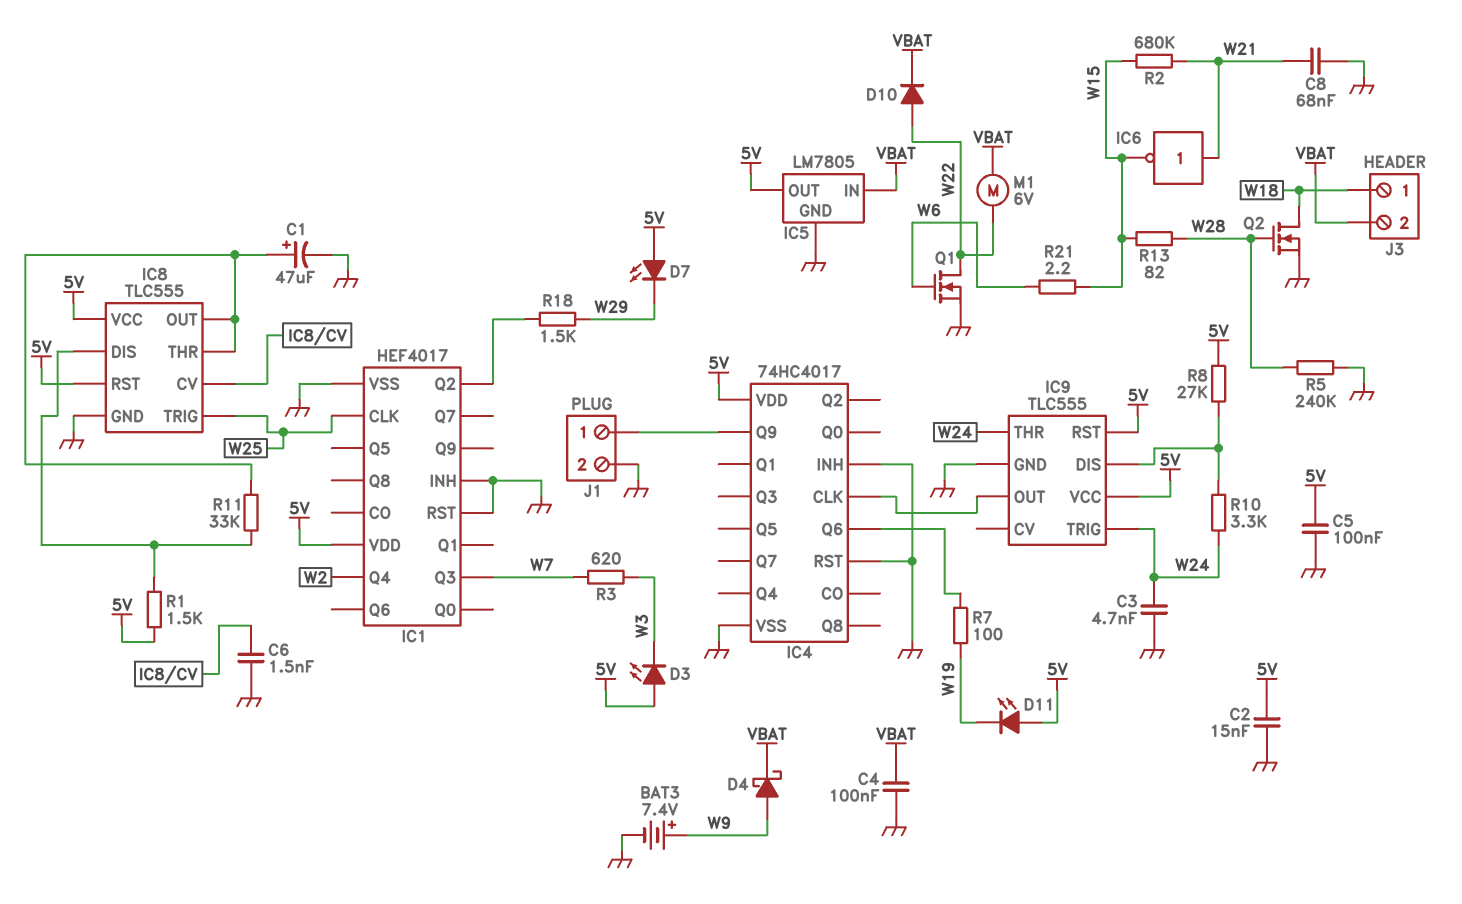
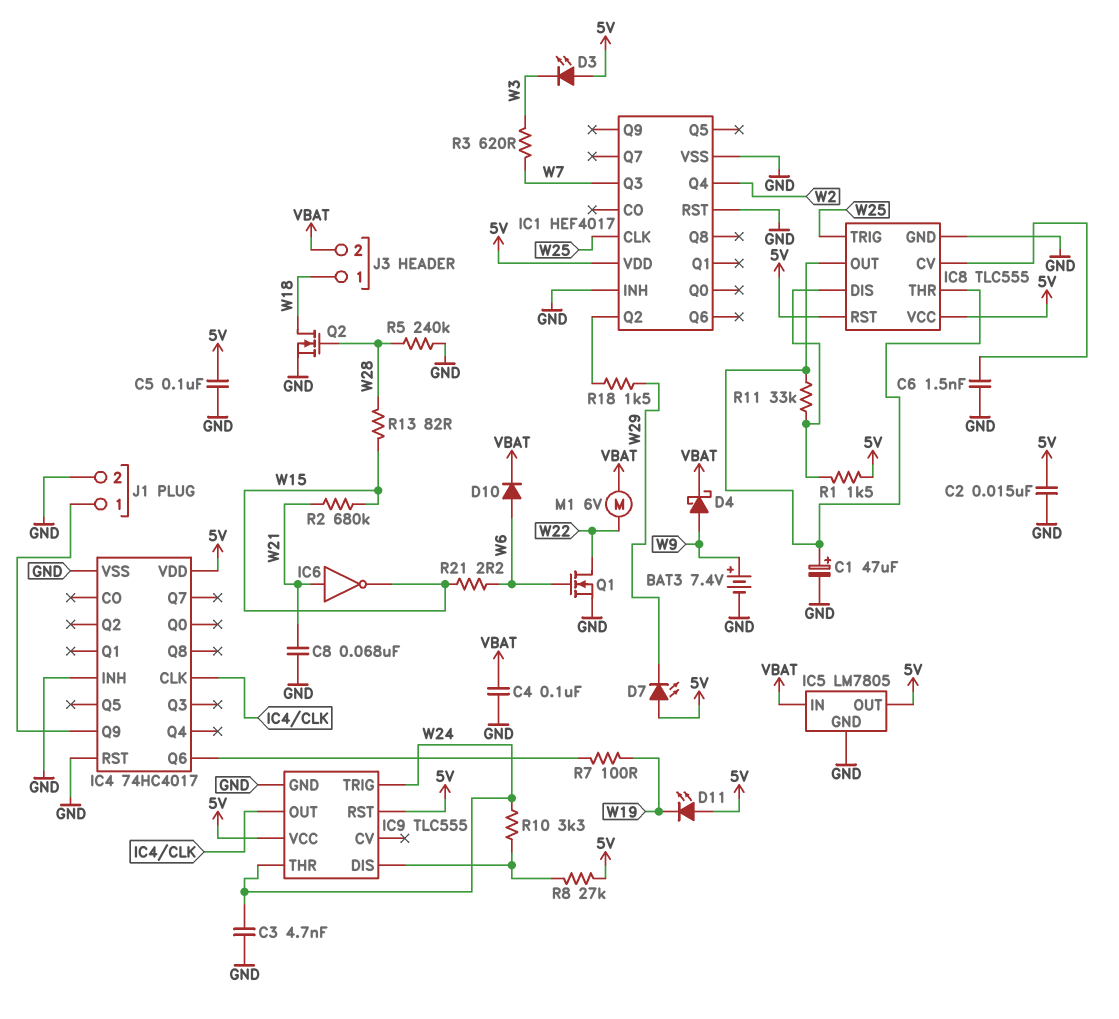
D10: diode (A W22, K VBAT) -> diode (A W6, K VBAT)

